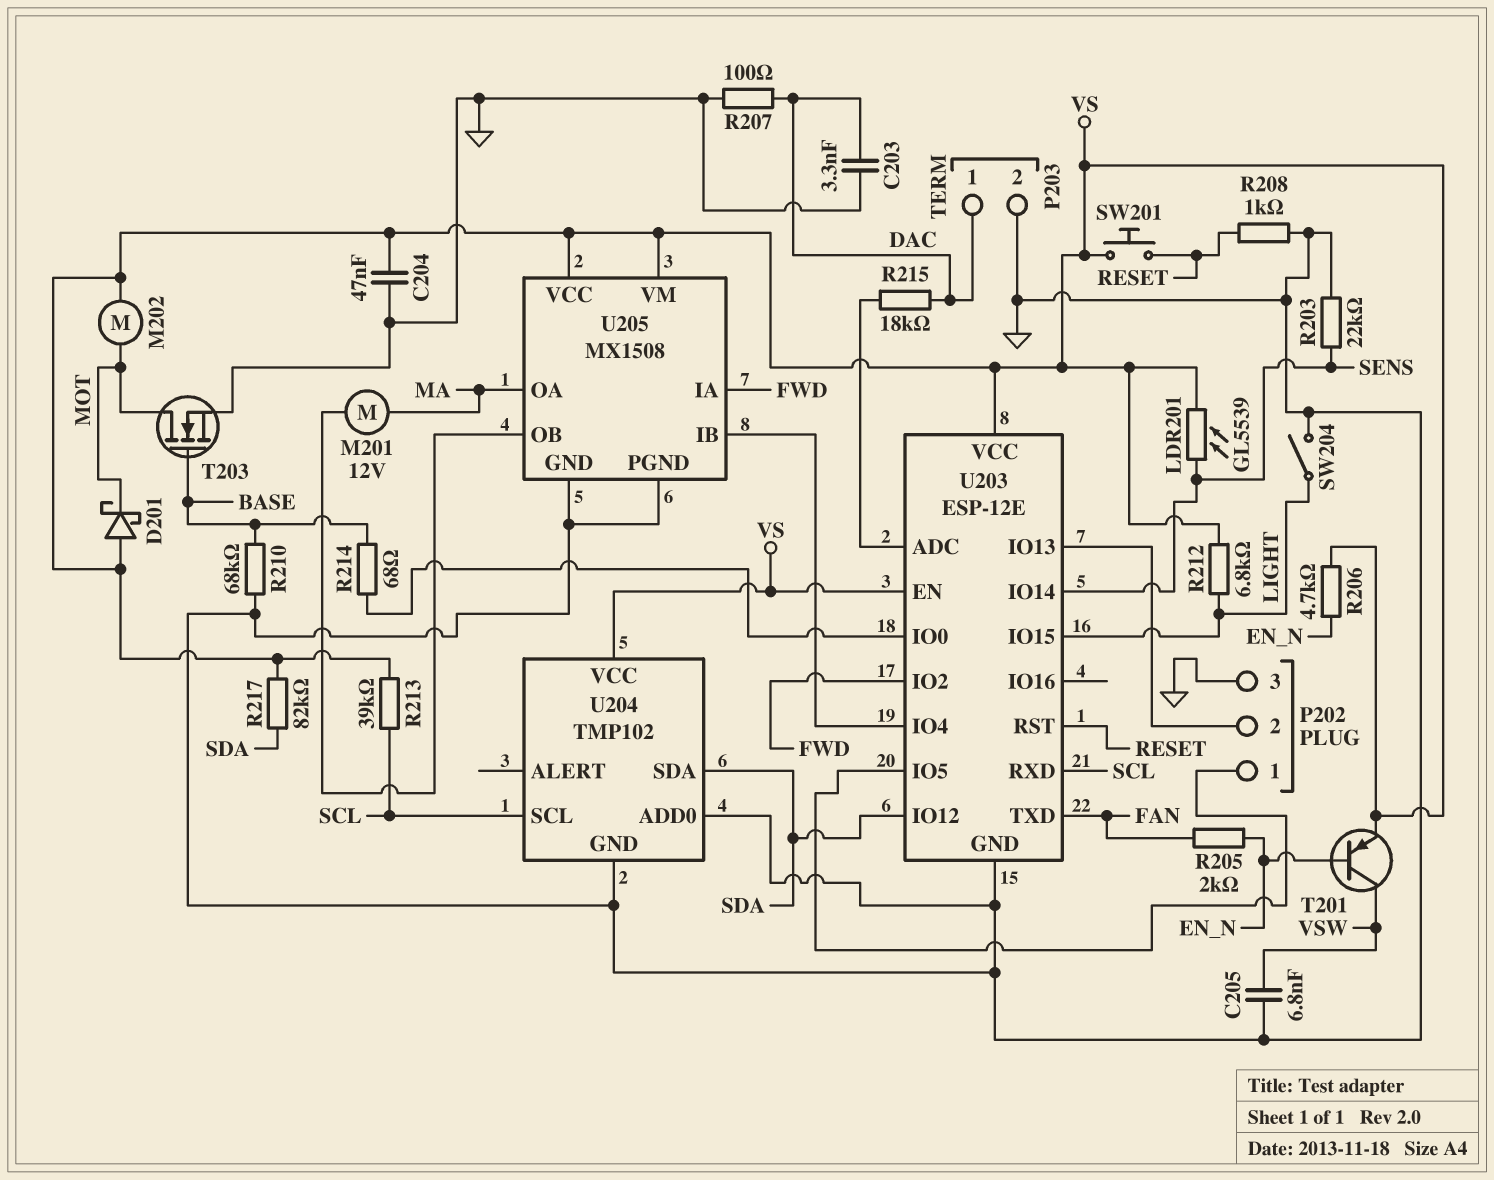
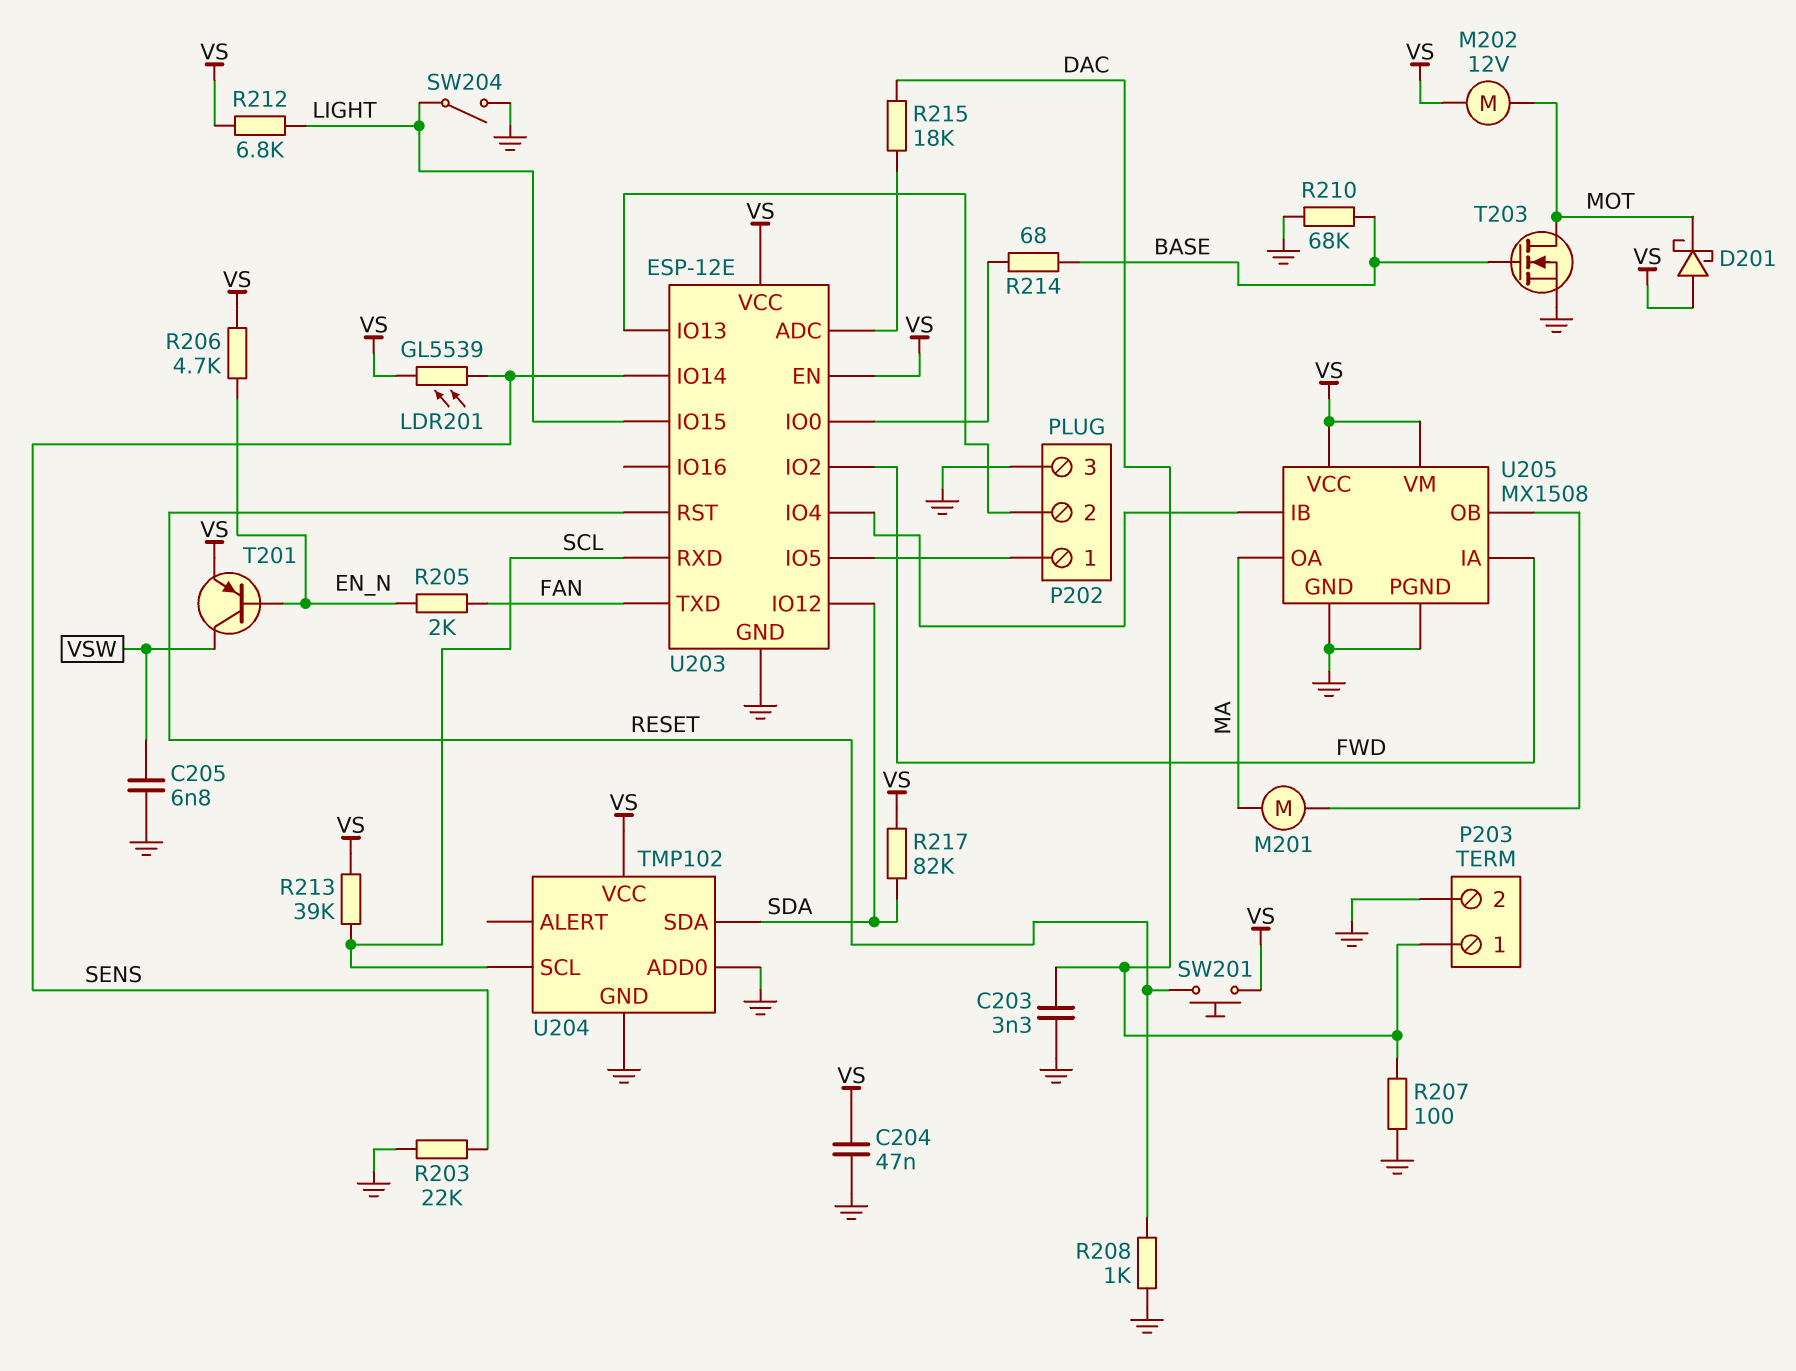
M201: motor 12V (MA, U205/OB) -> motor (MA, U205/OB)
M202: motor (MOT, VS) -> motor 12V (MOT, VS)

